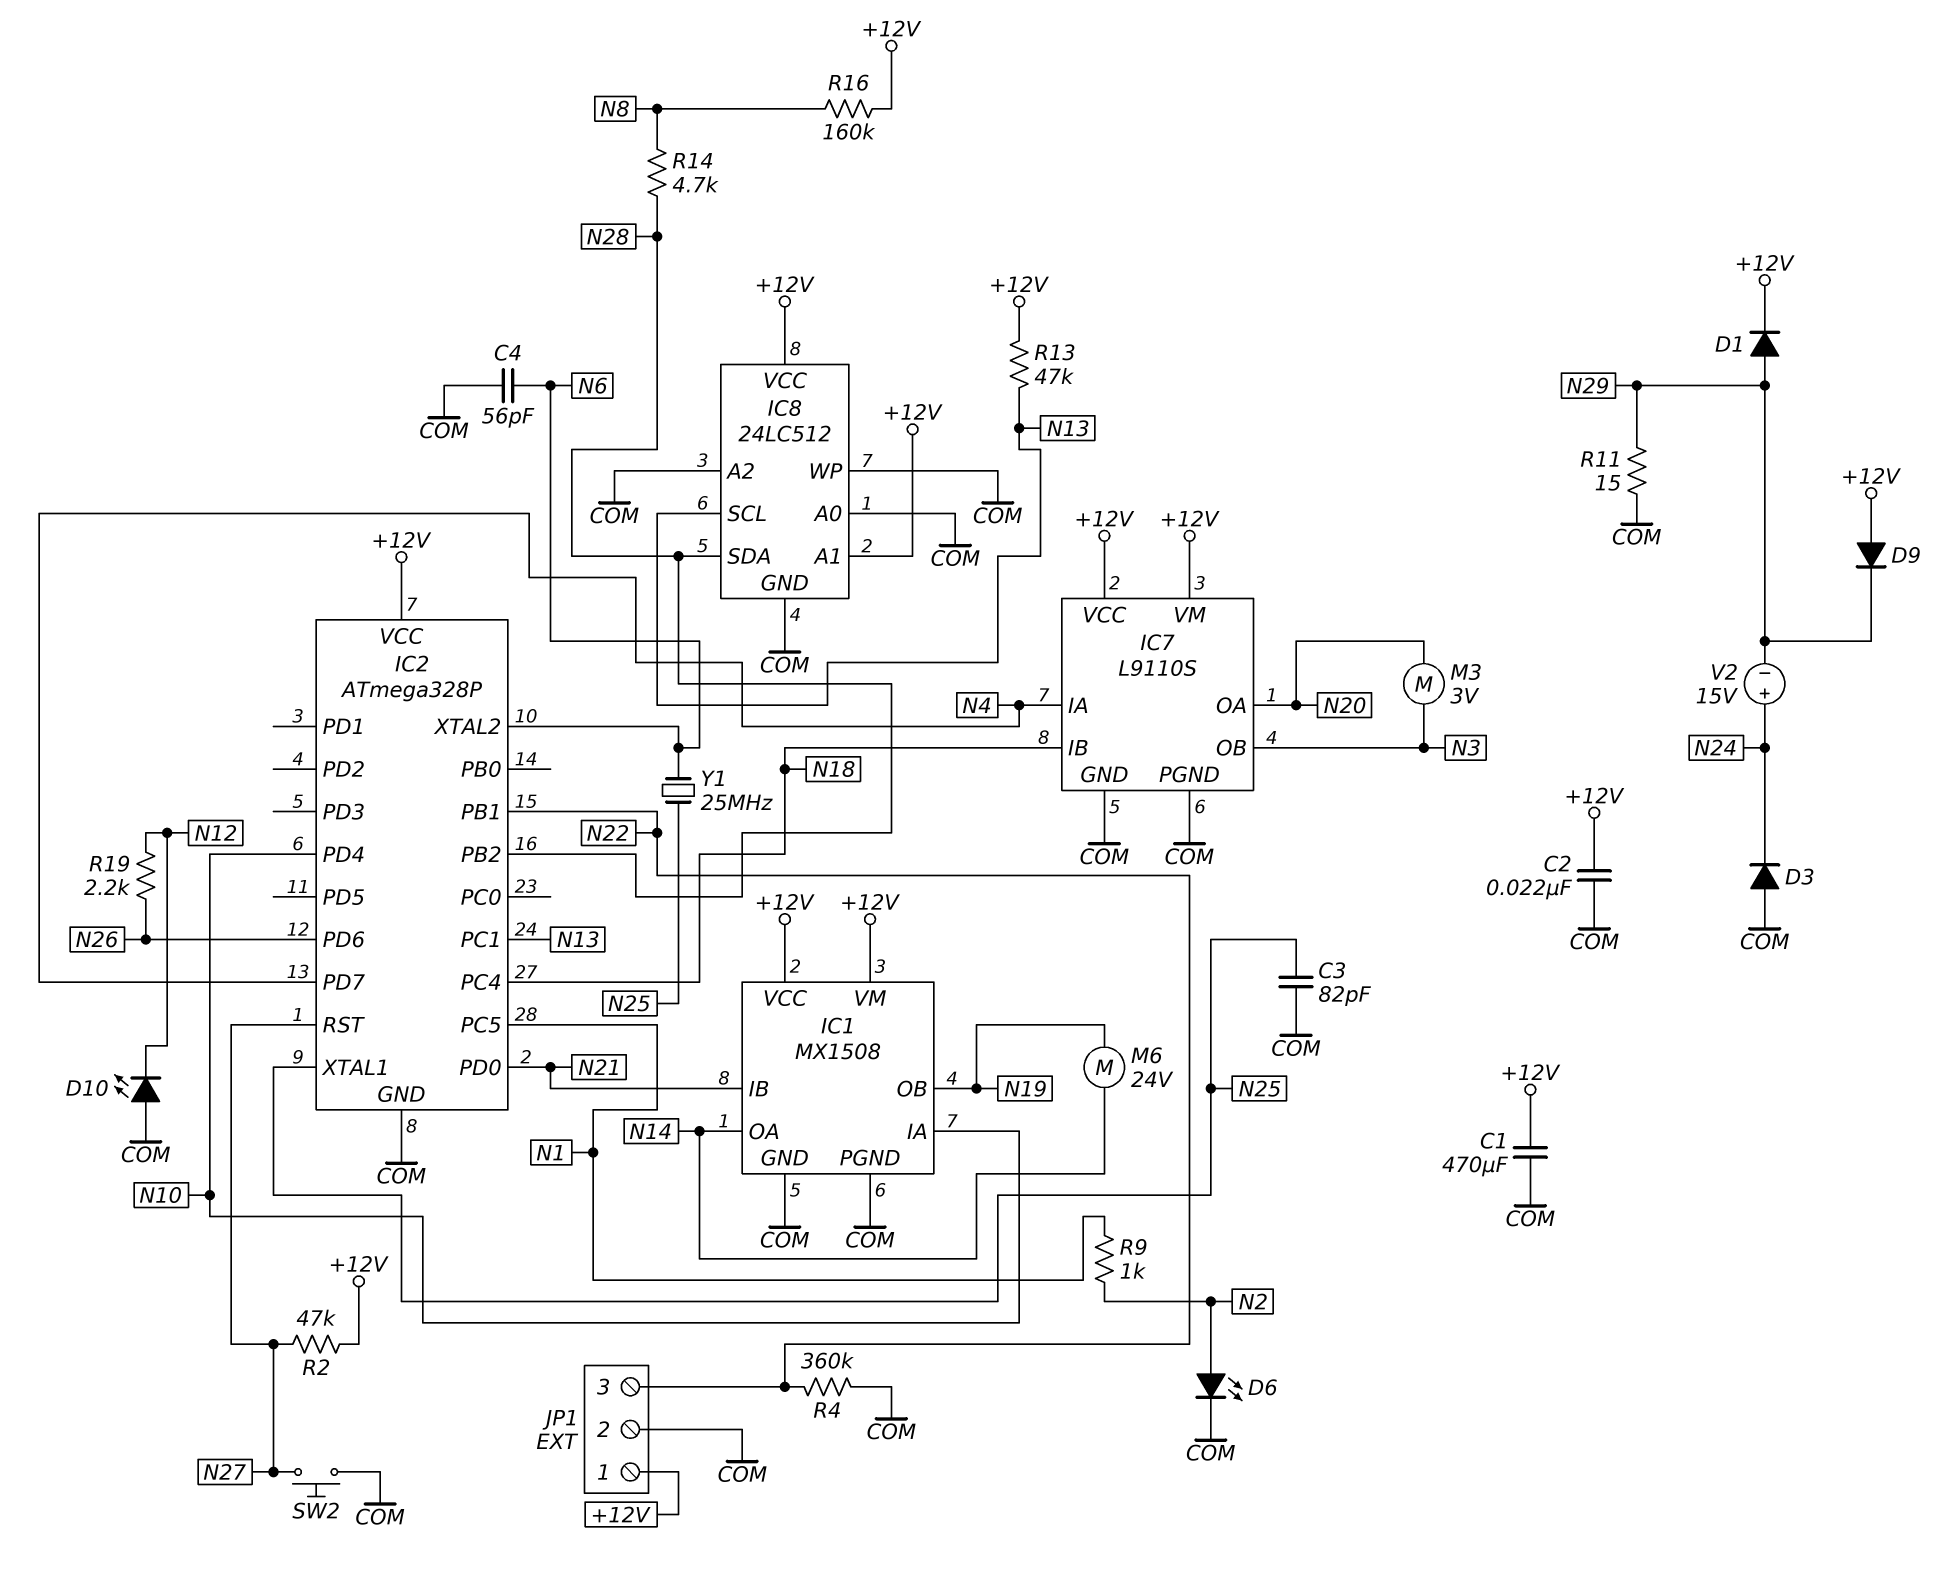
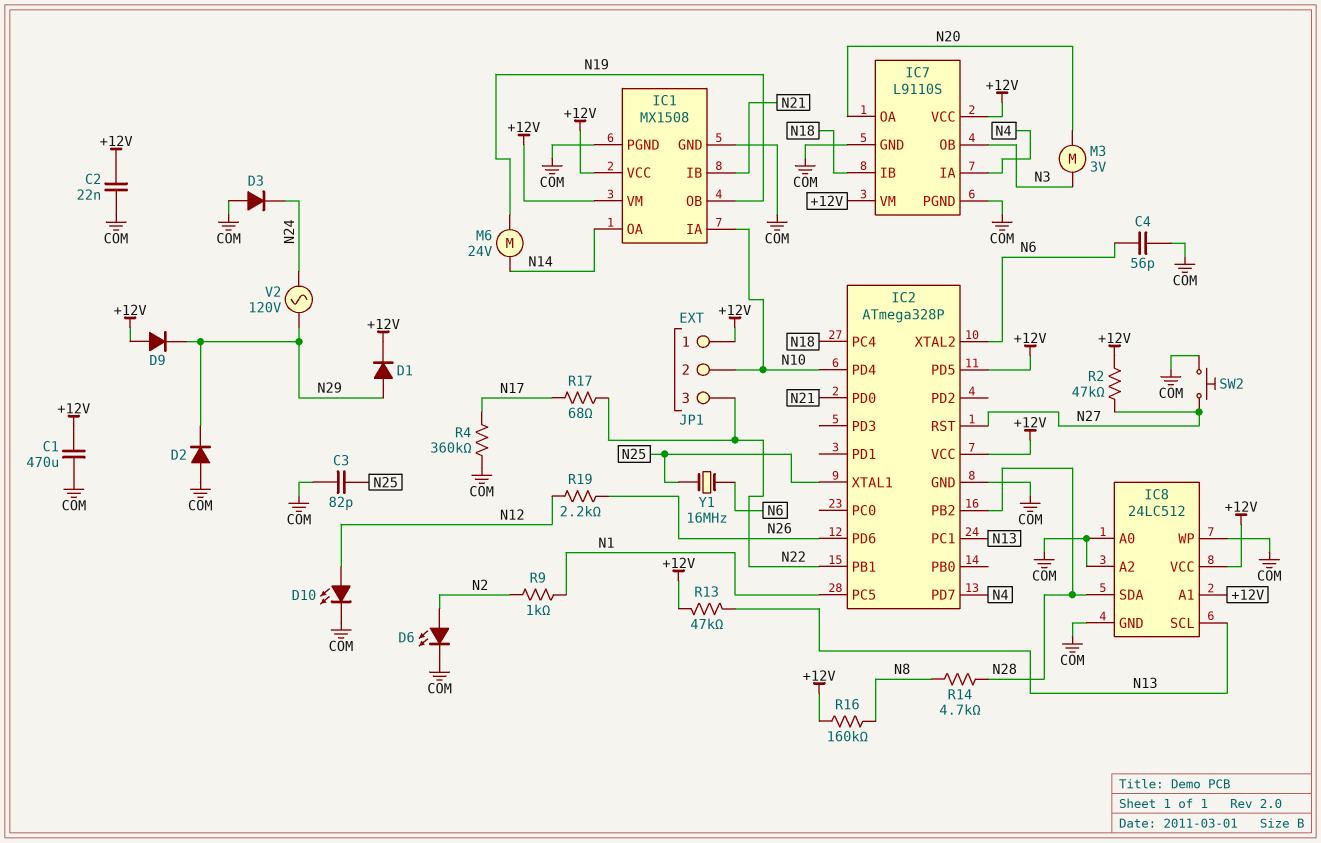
D2: none -> diode (A COM, K N29)
D10: LED (A COM, K N12) -> LED (A N12, K COM)
IC2 pin PD5: none -> +12V
JP1 pin 2: COM -> N10
R4: 360k (COM, N22) -> 360k (COM, N17)
R11: 15 (COM, N29) -> none
R17: none -> 68 (N17, N22)
V2: 15V (plus N24, minus N29) -> AC 120V (N24, N29)
Y1: 25MHz (N6, N25) -> 16MHz (N6, N25)

